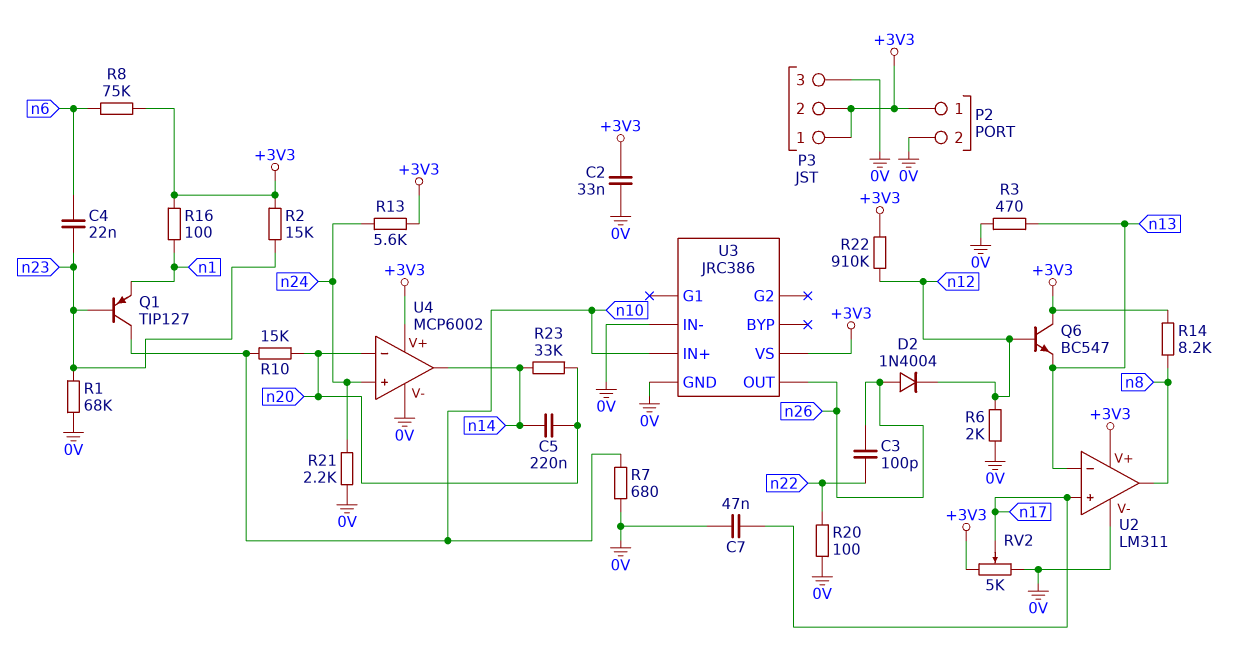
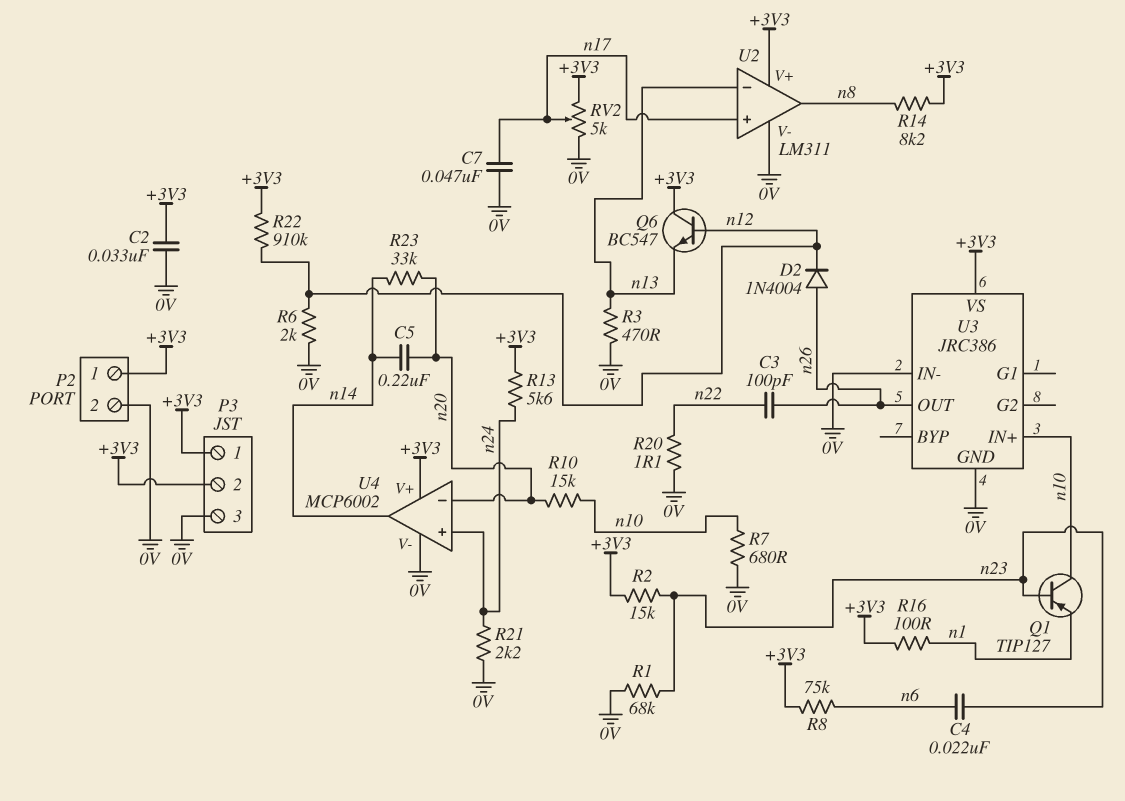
R20: 100 (0V, n22) -> 1.1 (0V, n22)

